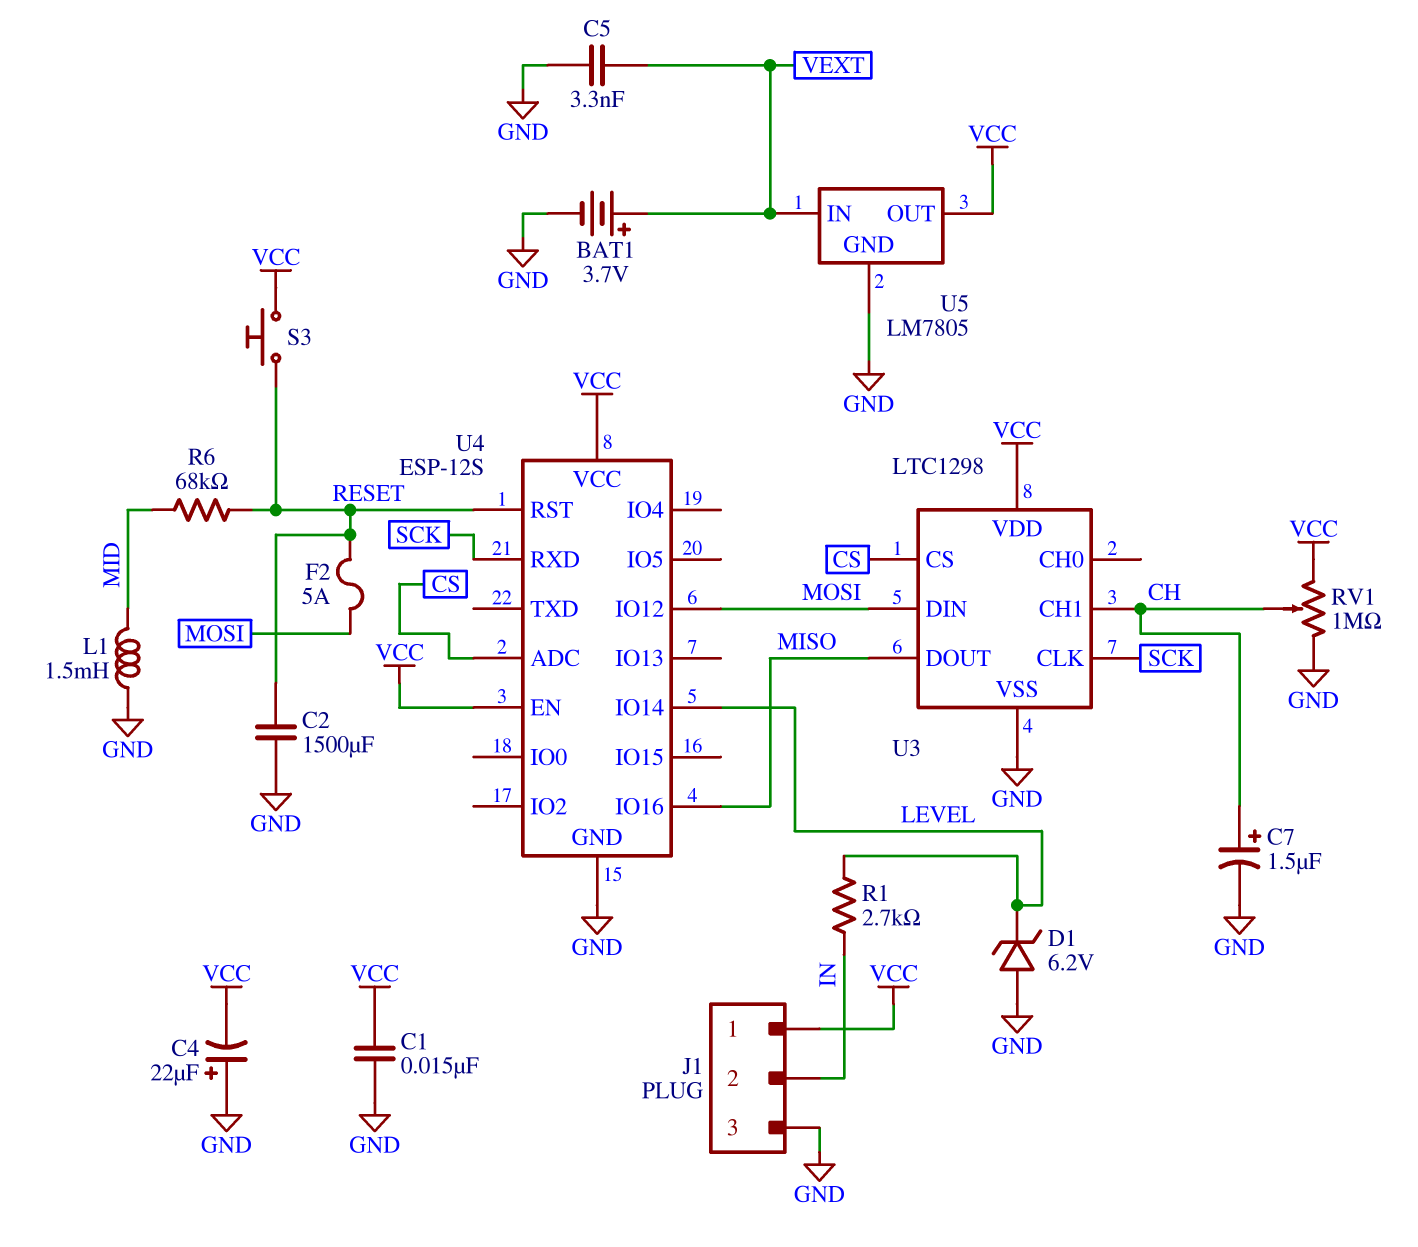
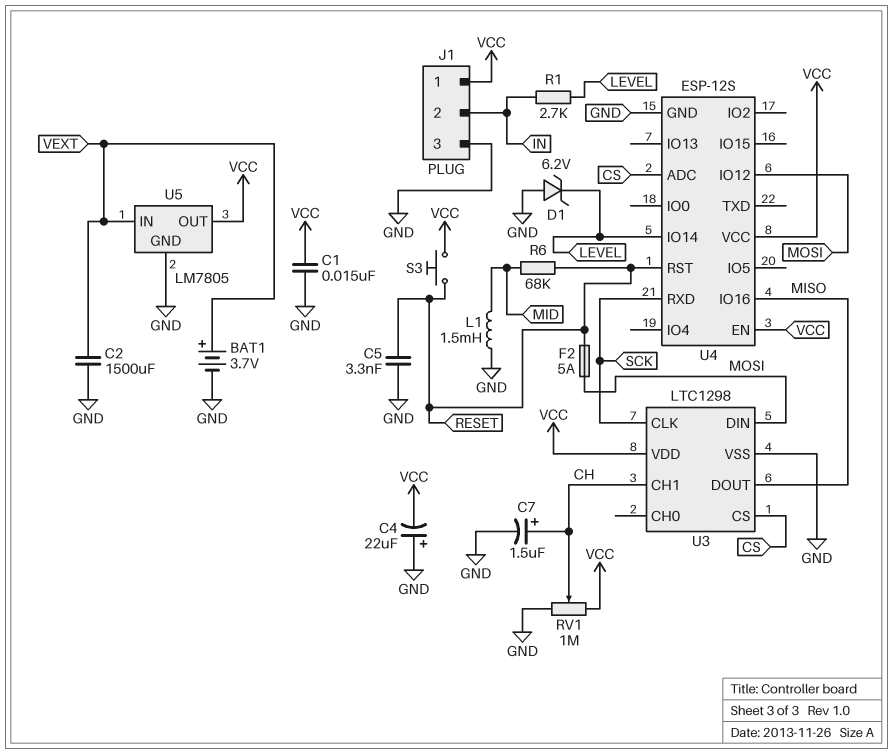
C2: 1500uF (GND, RESET) -> 1500uF (GND, VEXT)
C5: 3.3nF (GND, VEXT) -> 3.3nF (GND, RESET)

